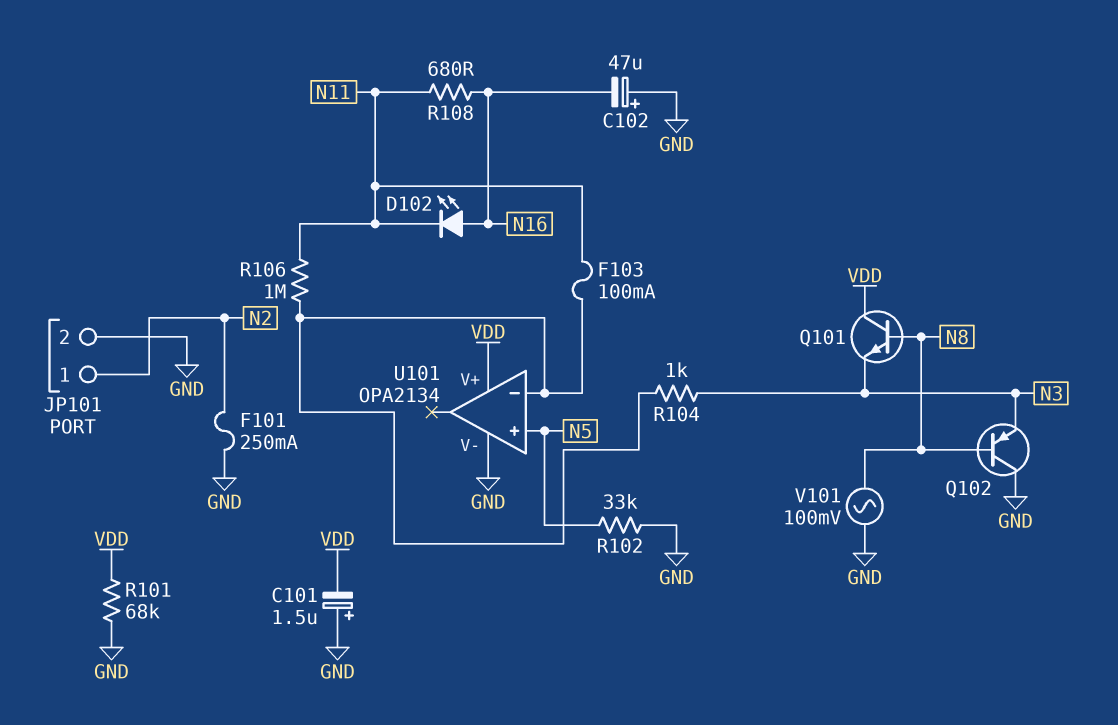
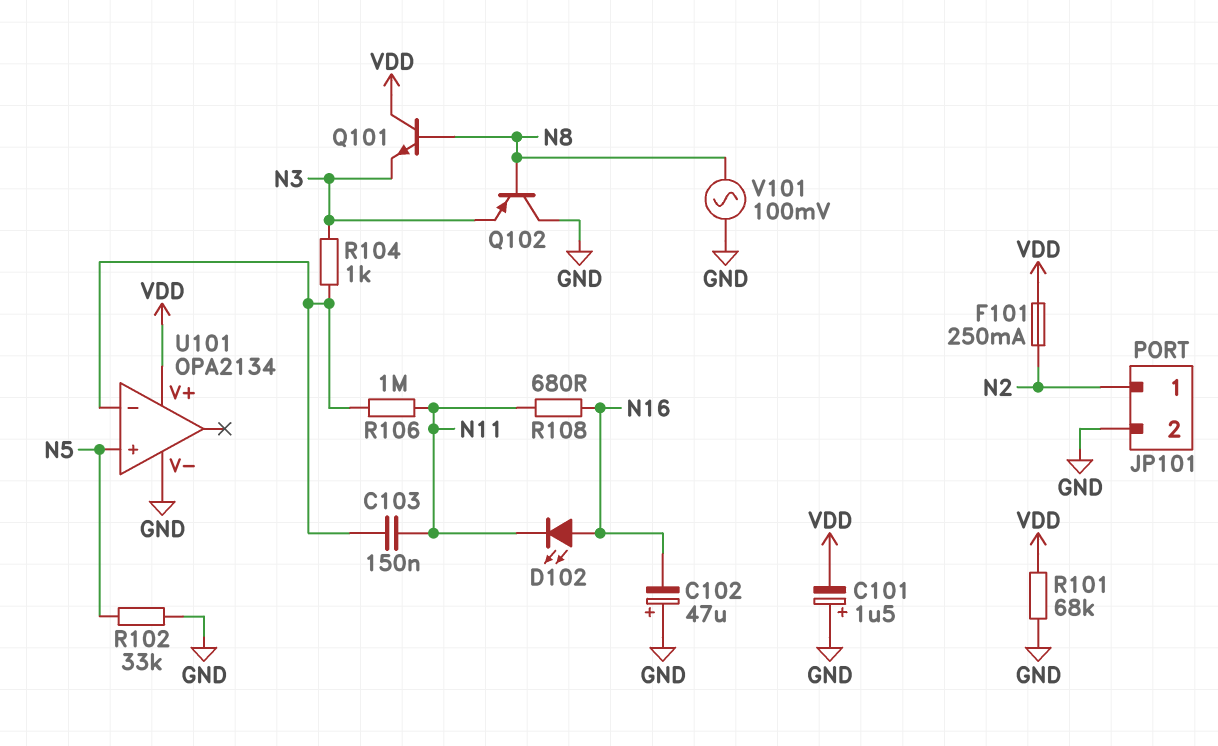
C103: none -> 150nF (N11, U101/in-)
F101: 250mA (GND, N2) -> 250mA (N2, VDD)
F103: 100mA (N11, U101/in-) -> none

